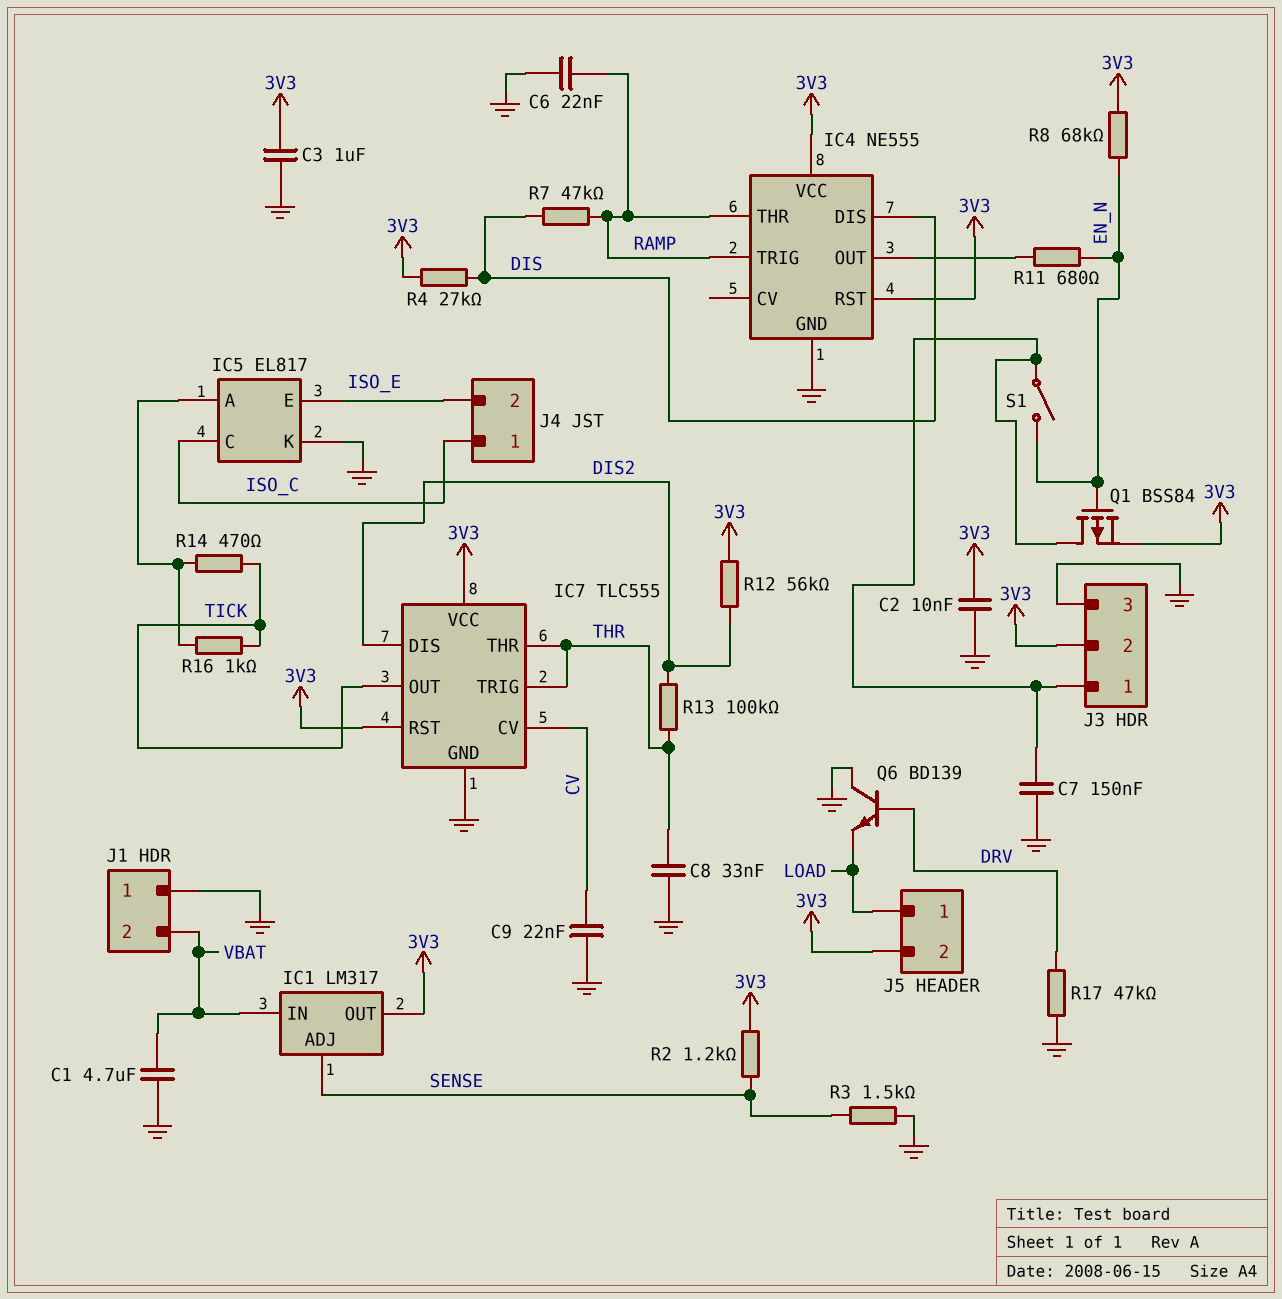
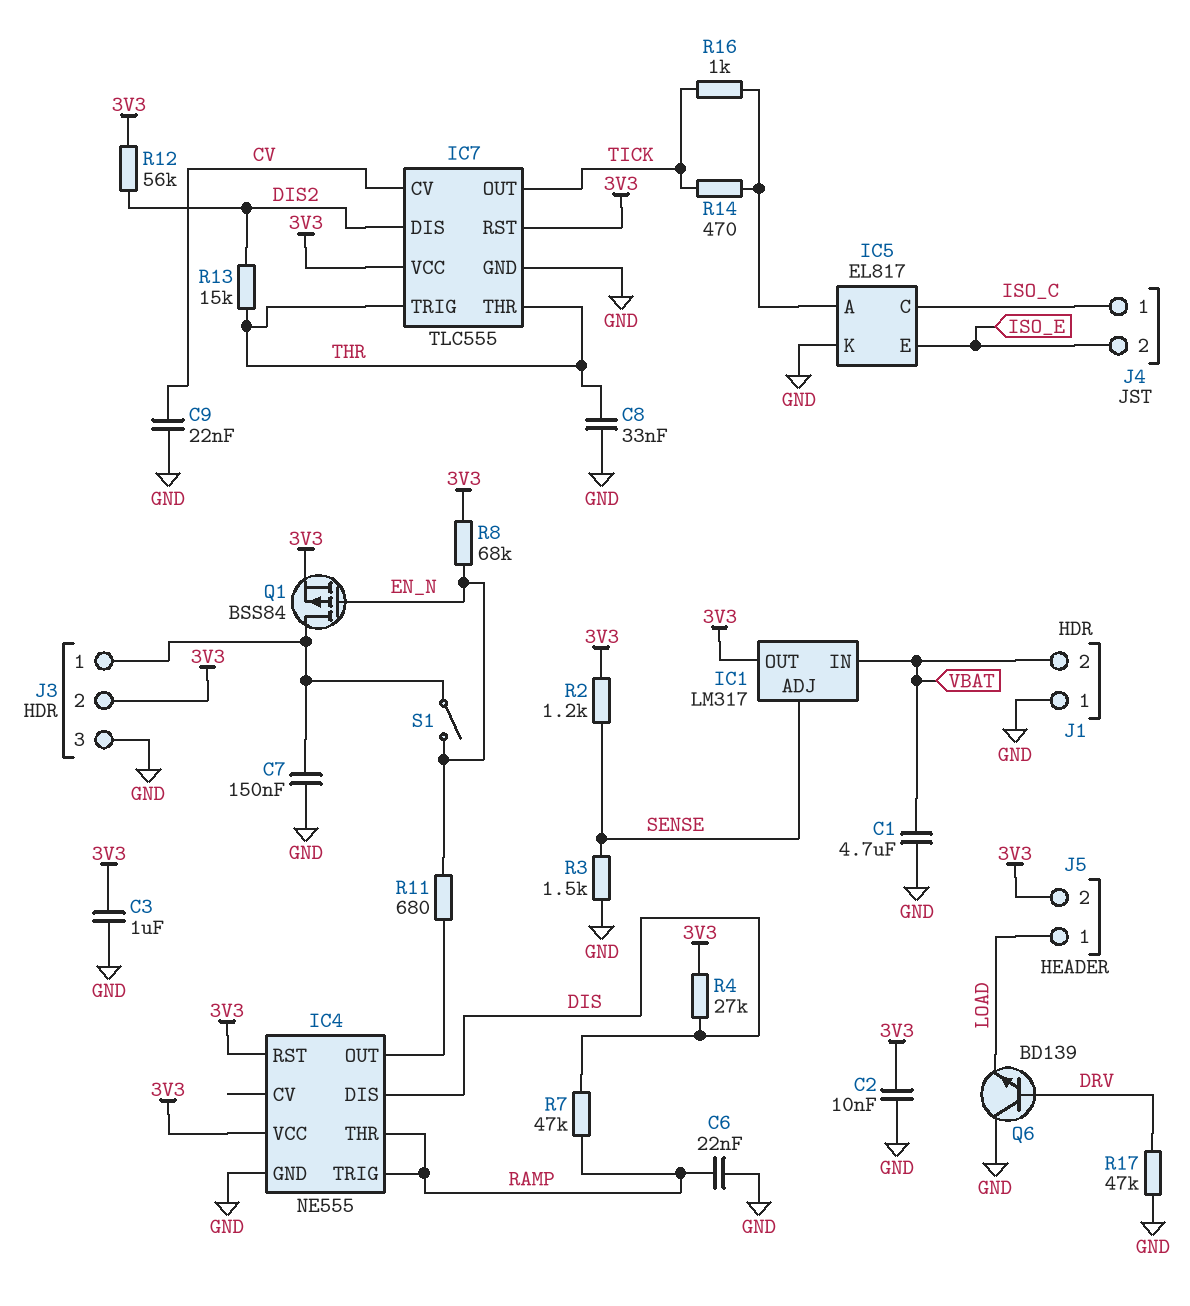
R13: 100k (DIS2, THR) -> 15k (DIS2, THR)

